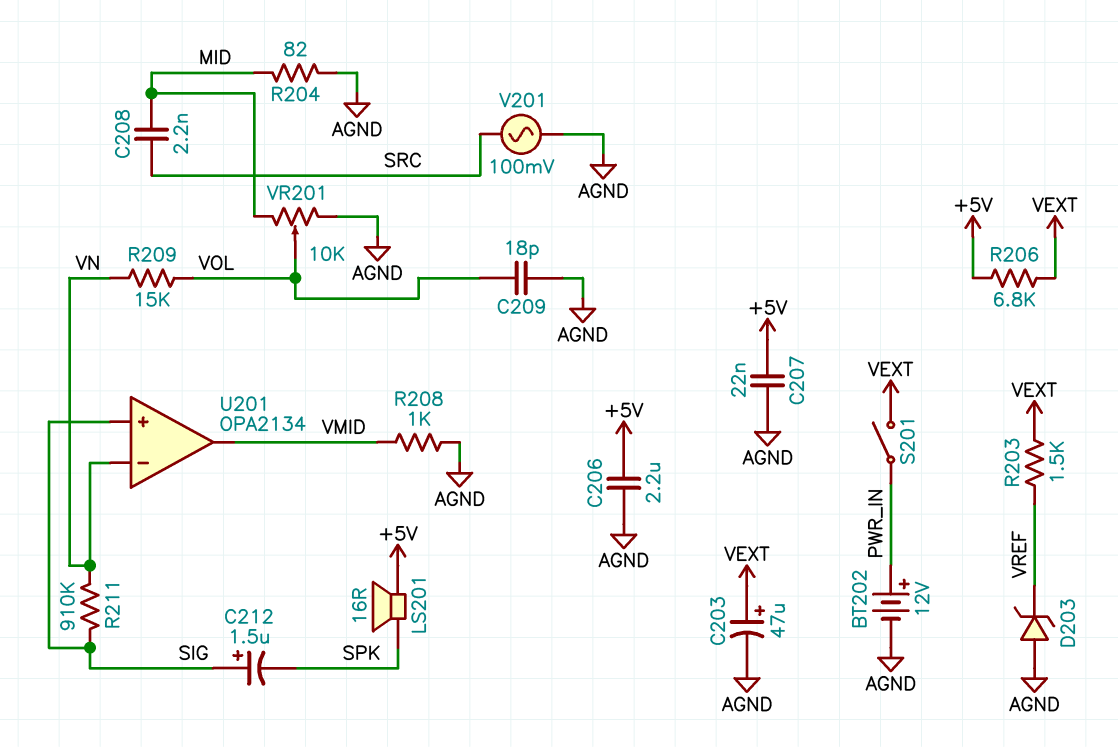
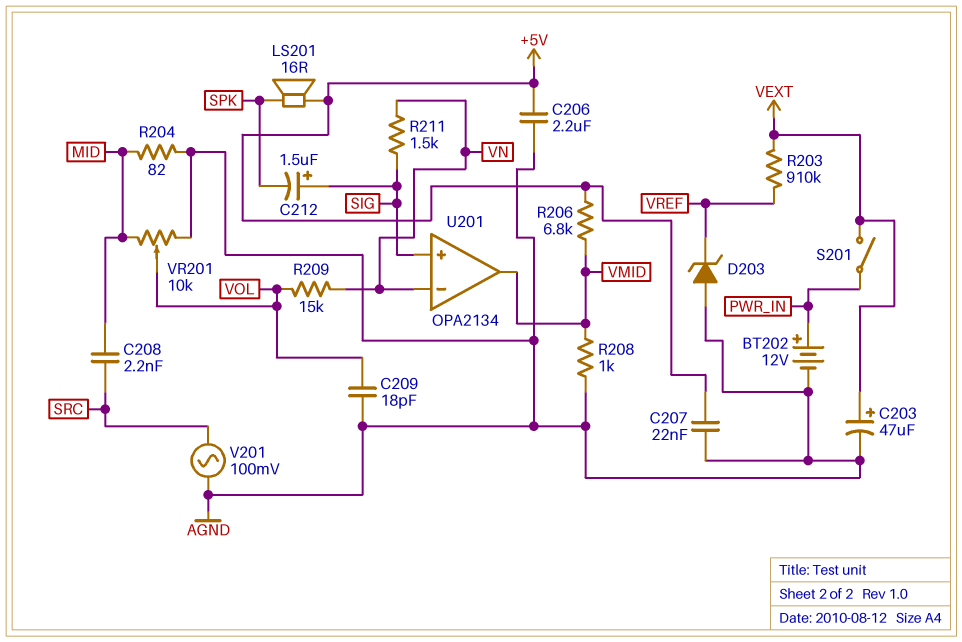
R203: 1.5k (VEXT, VREF) -> 910k (VEXT, VREF)
R206: 6.8k (+5V, VEXT) -> 6.8k (+5V, VMID)
R211: 910k (SIG, VN) -> 1.5k (SIG, VN)

